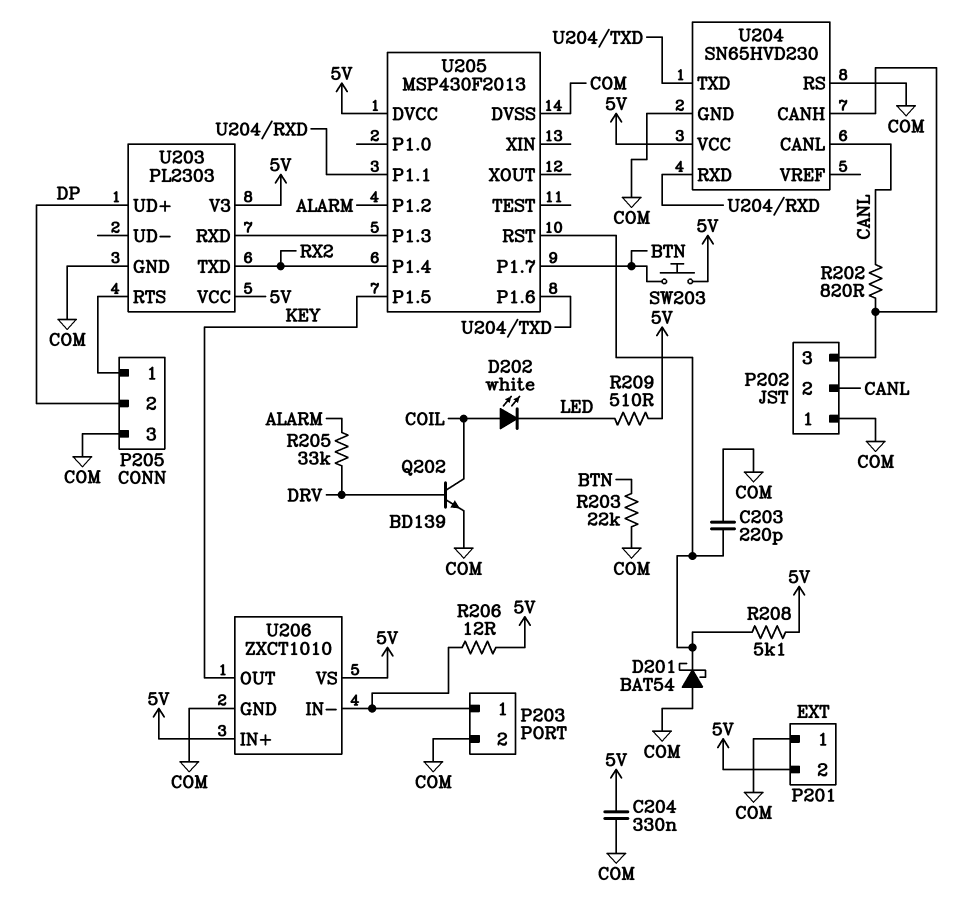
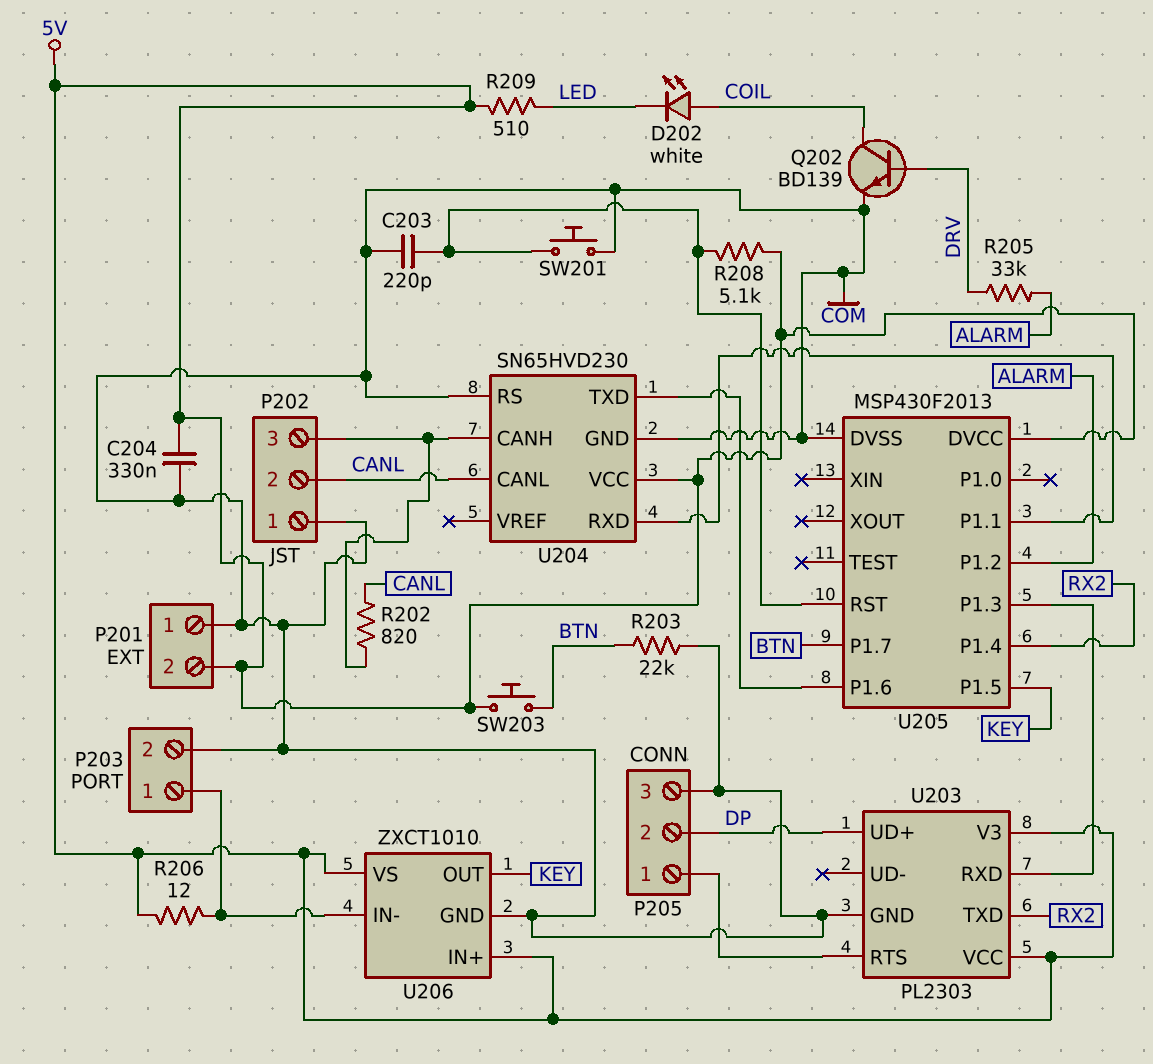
D201: schottky BAT54 (A COM, K U205/RST) -> none
SW201: none -> button (COM, U205/RST)

